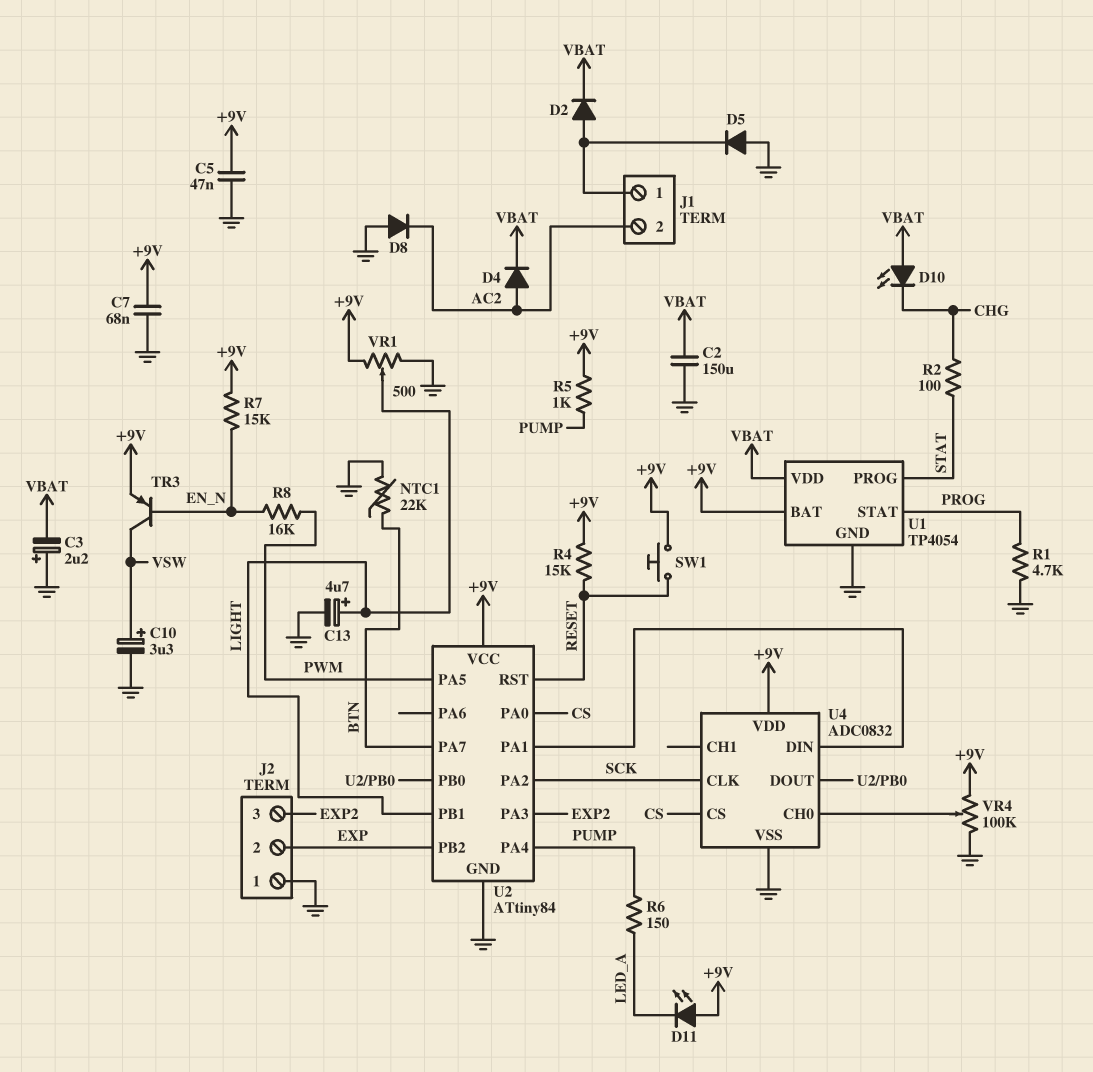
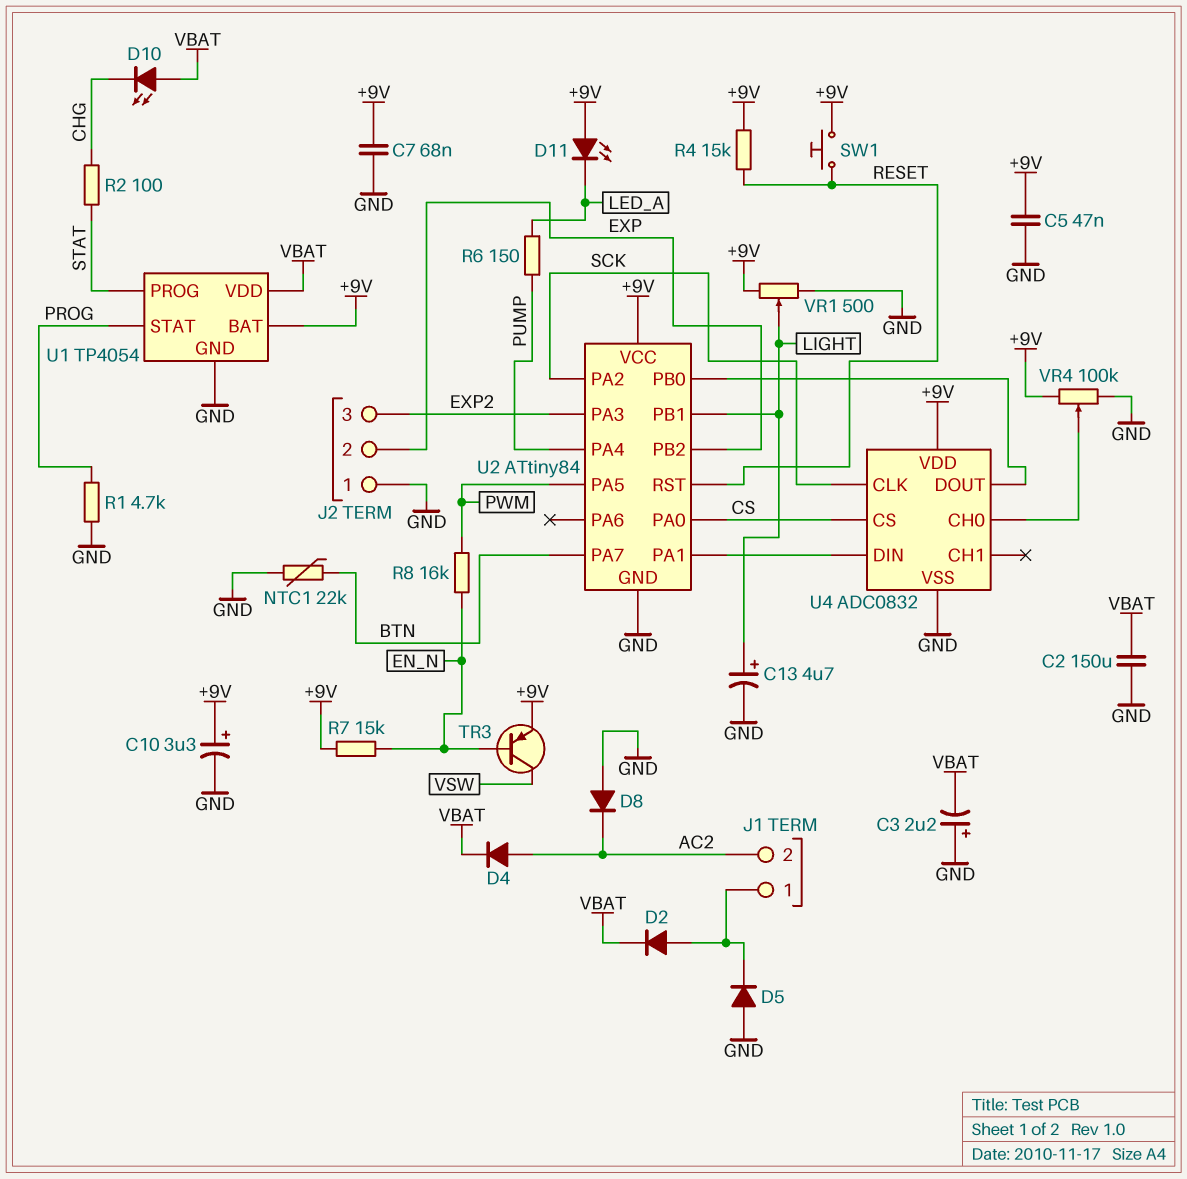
C10: 3.3uF (plus VSW, minus GND) -> 3.3uF (plus +9V, minus GND)
R5: 1k (+9V, PUMP) -> none

